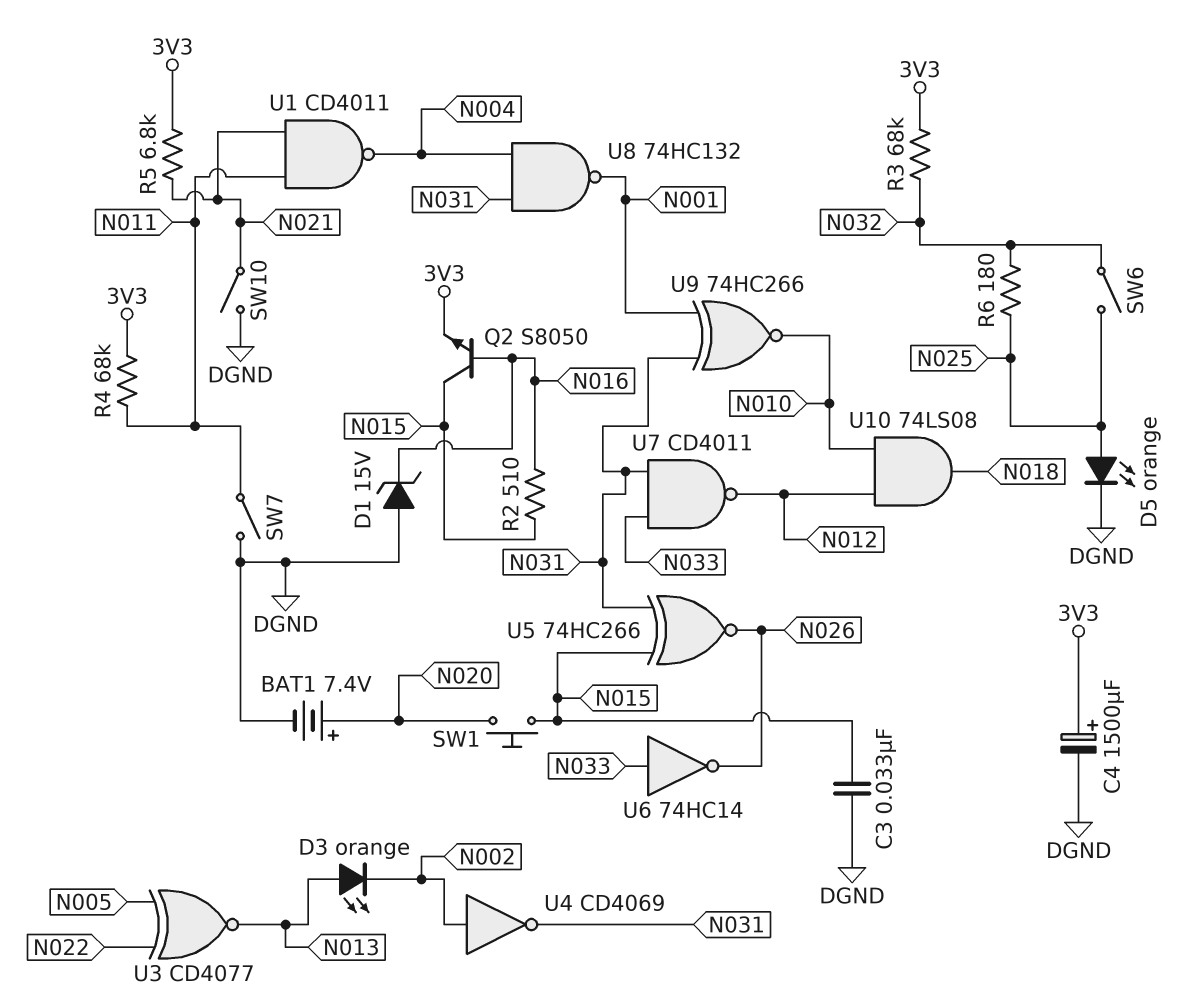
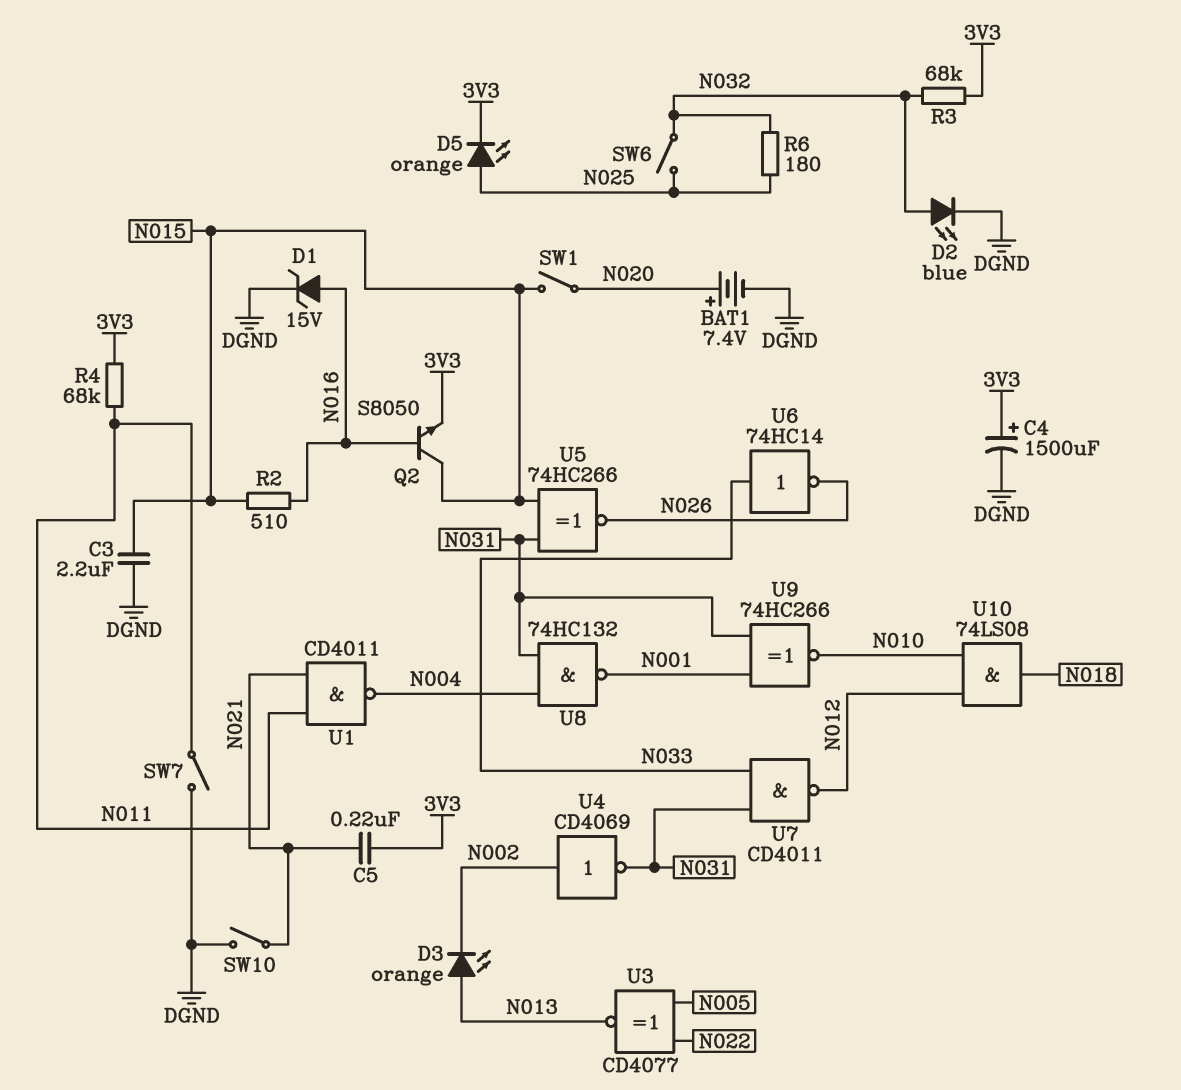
C3: 33nF (DGND, N015) -> 2.2uF (DGND, N015)
C5: none -> 220nF (3V3, N021)
D1: zener 15V (A DGND, K N016) -> zener 15V (A N016, K DGND)
D2: none -> LED blue (A N032, K DGND)
D5: LED orange (A N025, K DGND) -> LED orange (A N025, K 3V3)
R5: 6.8k (3V3, N021) -> none
SW1: button (N015, N020) -> switch (N015, N020)

